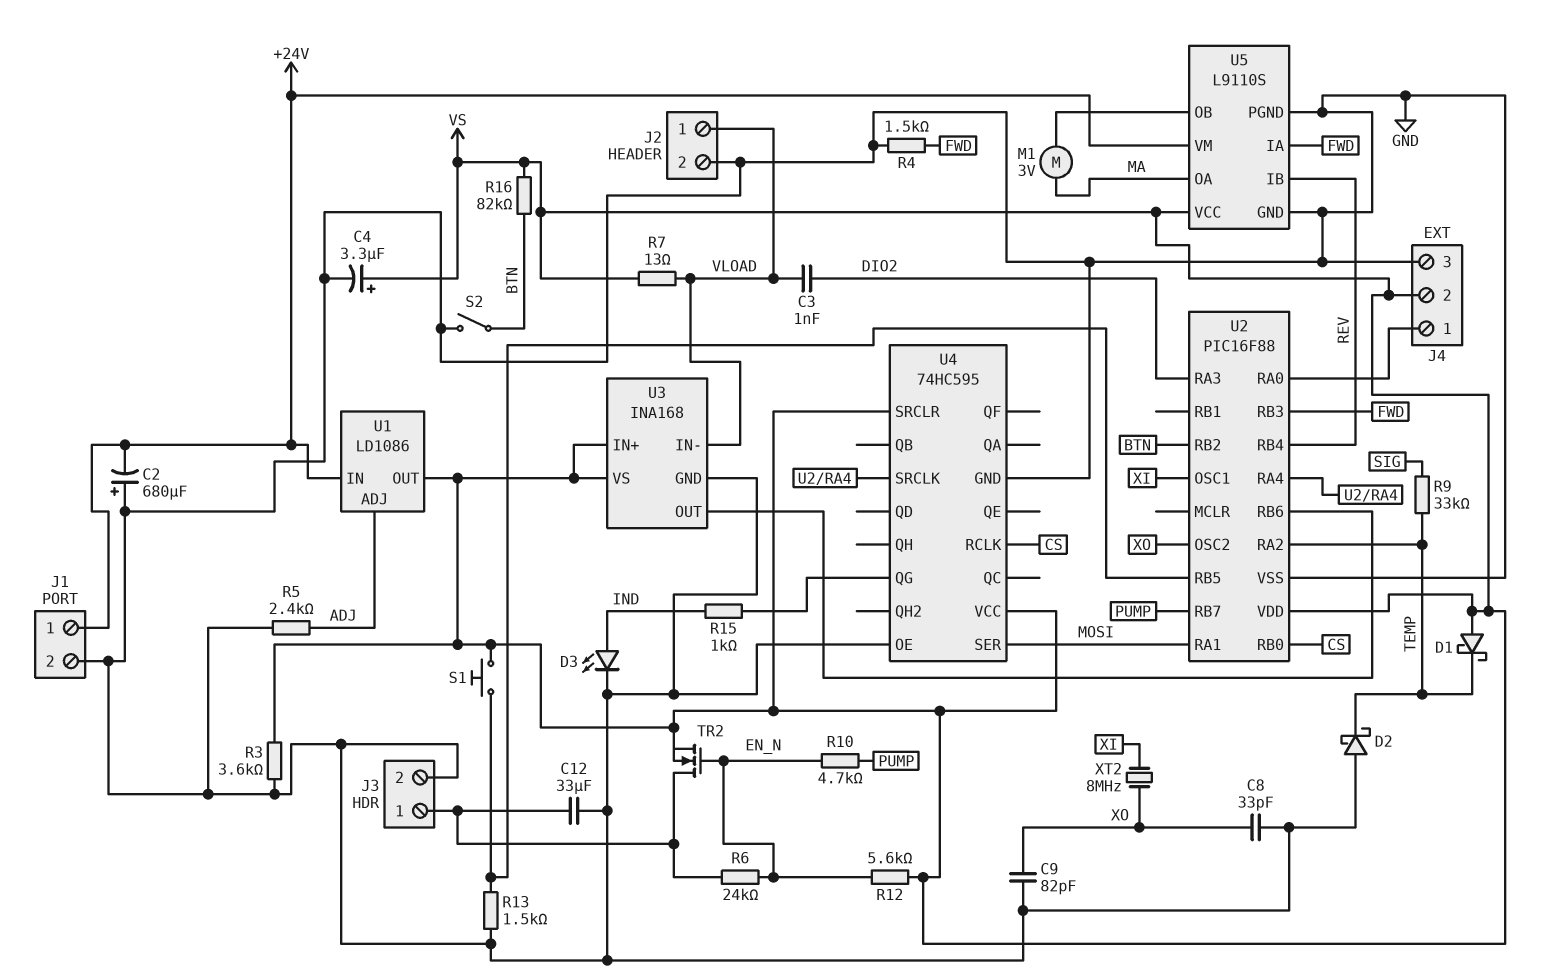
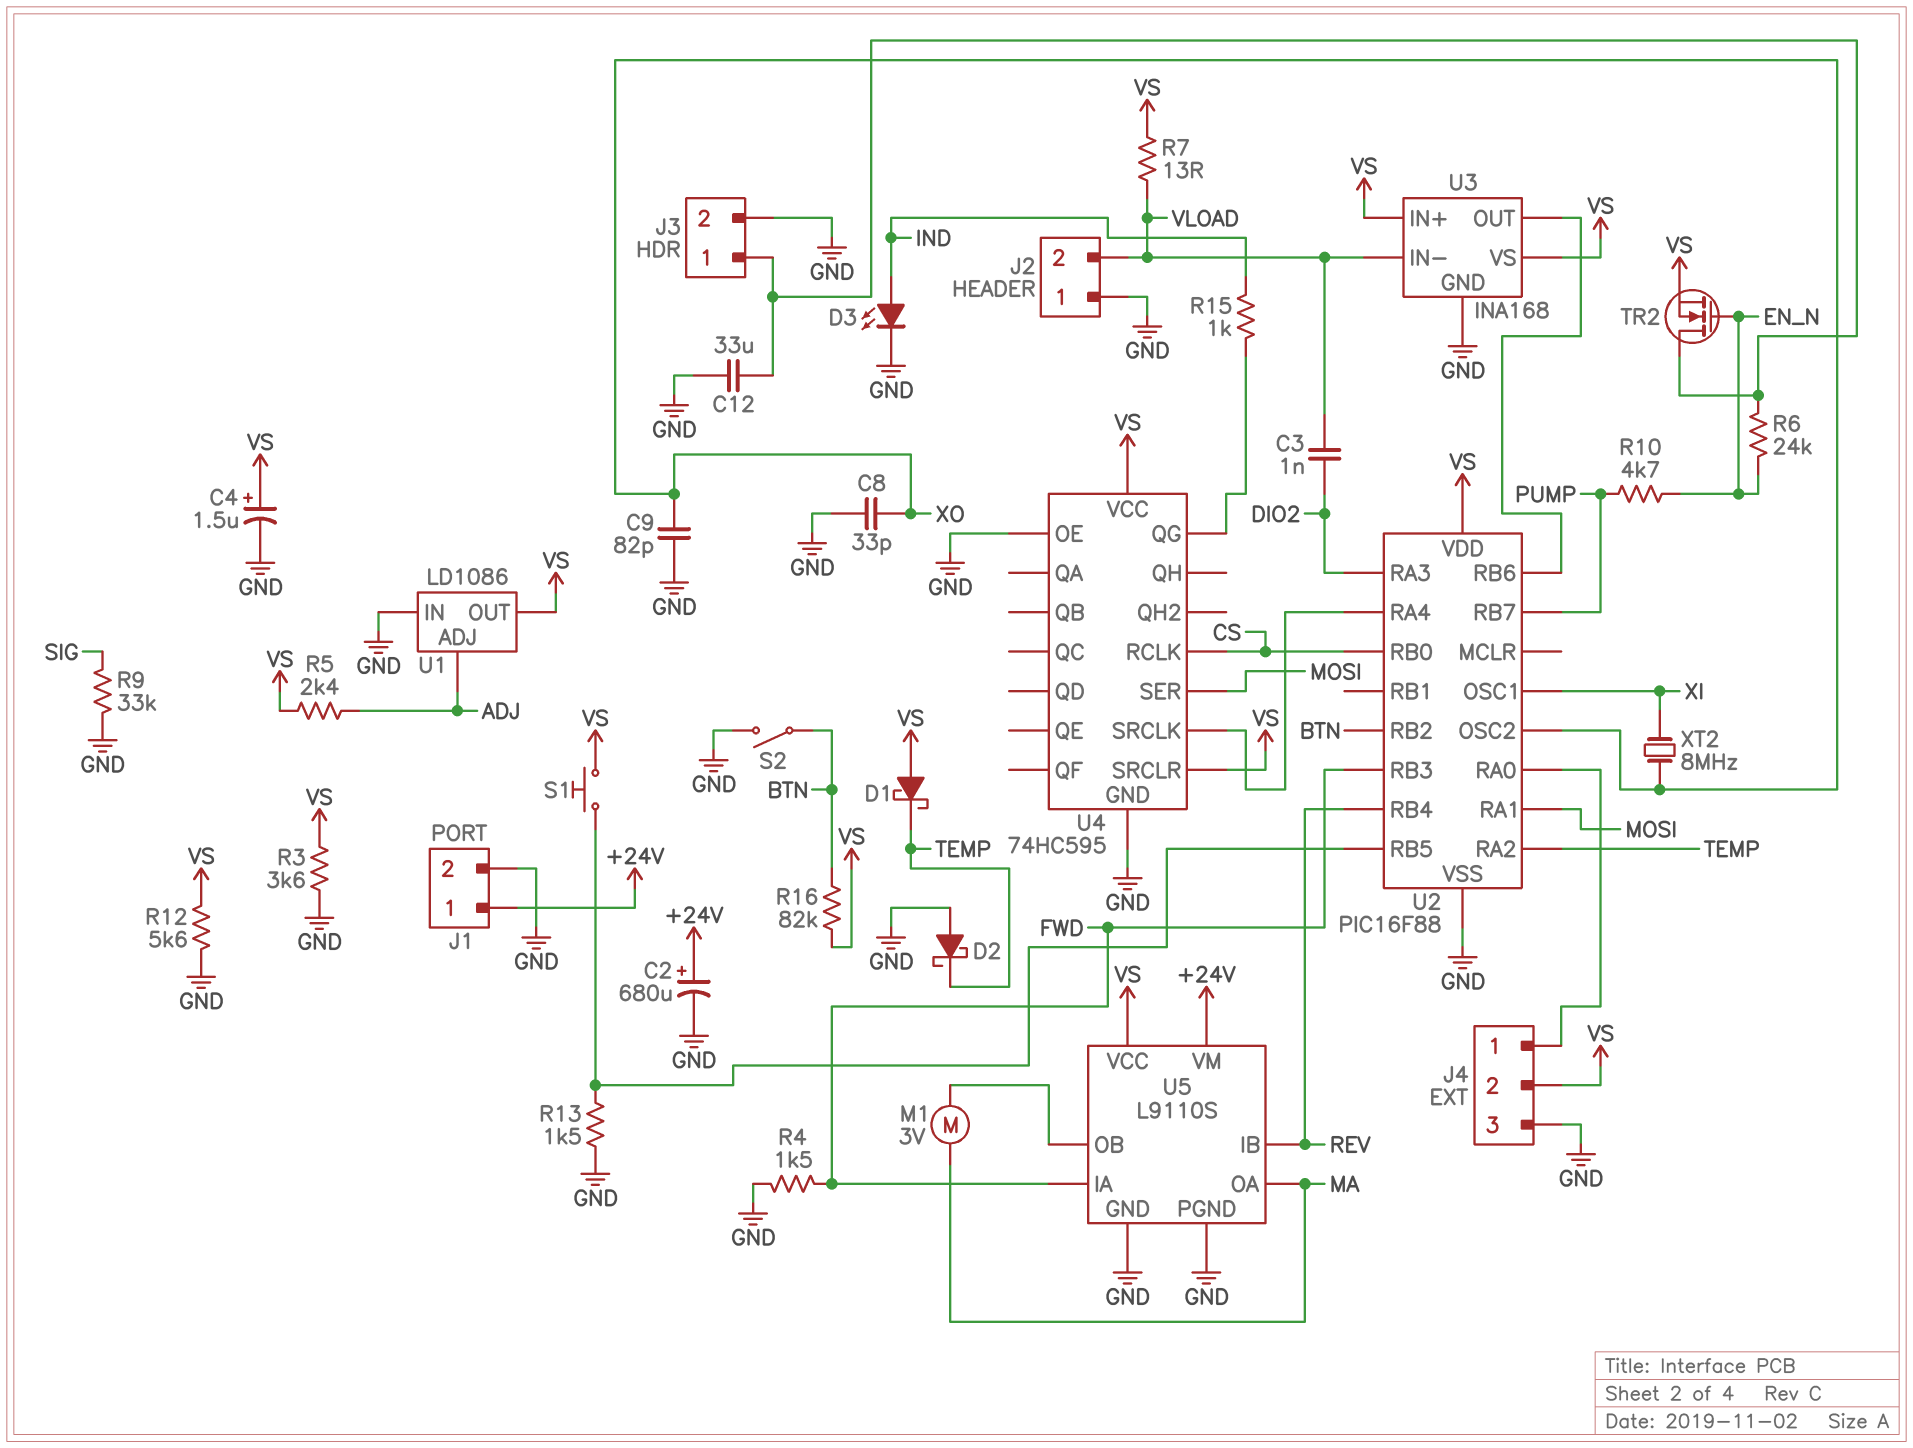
C2: 680uF (plus GND, minus +24V) -> 680uF (plus +24V, minus GND)
C4: 3.3uF (plus VS, minus GND) -> 1.5uF (plus VS, minus GND)
J2 pin 1: VLOAD -> GND
J2 pin 2: GND -> VLOAD
R5: 2.4k (ADJ, GND) -> 2.4k (ADJ, VS)
R9: 33k (SIG, TEMP) -> 33k (GND, SIG)
R12: 5.6k (EN_N, VS) -> 5.6k (GND, VS)
U1 pin IN: +24V -> GND

